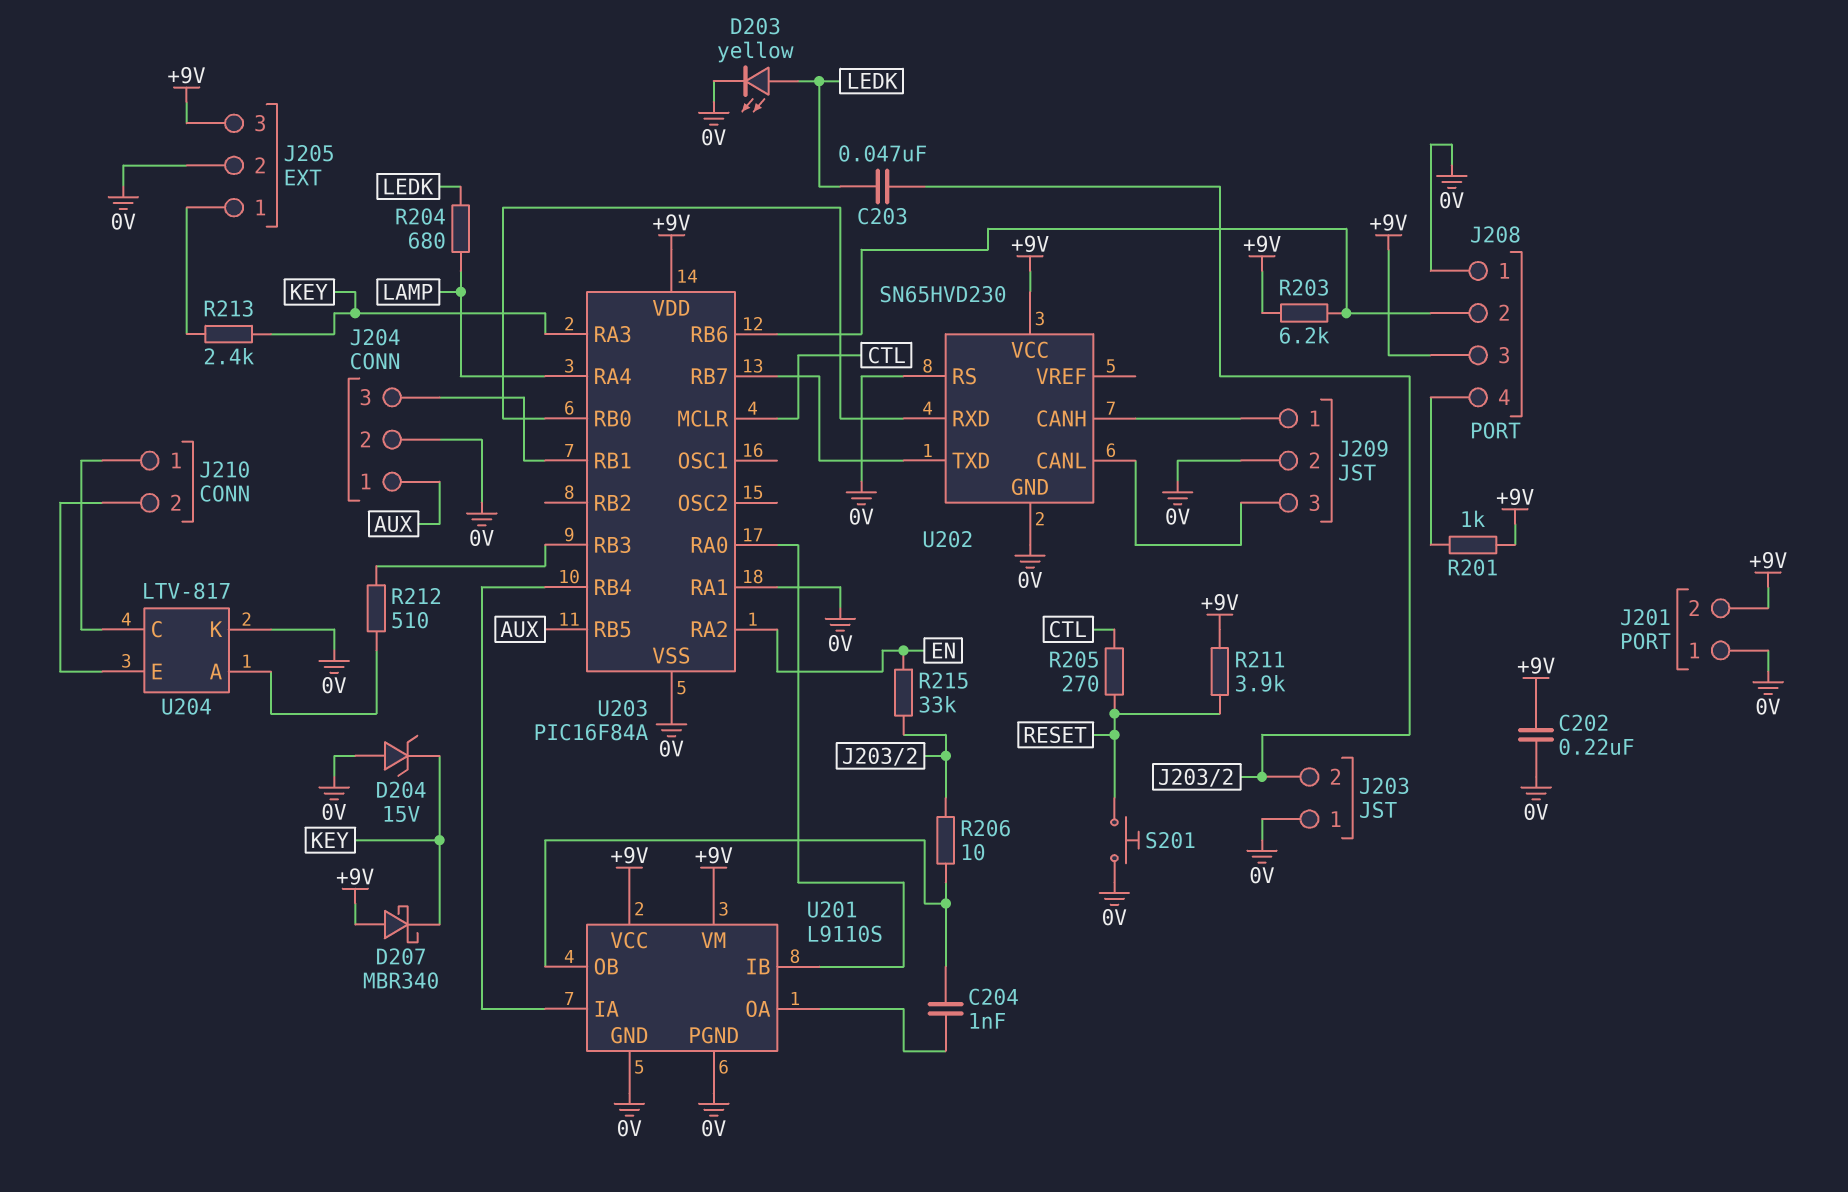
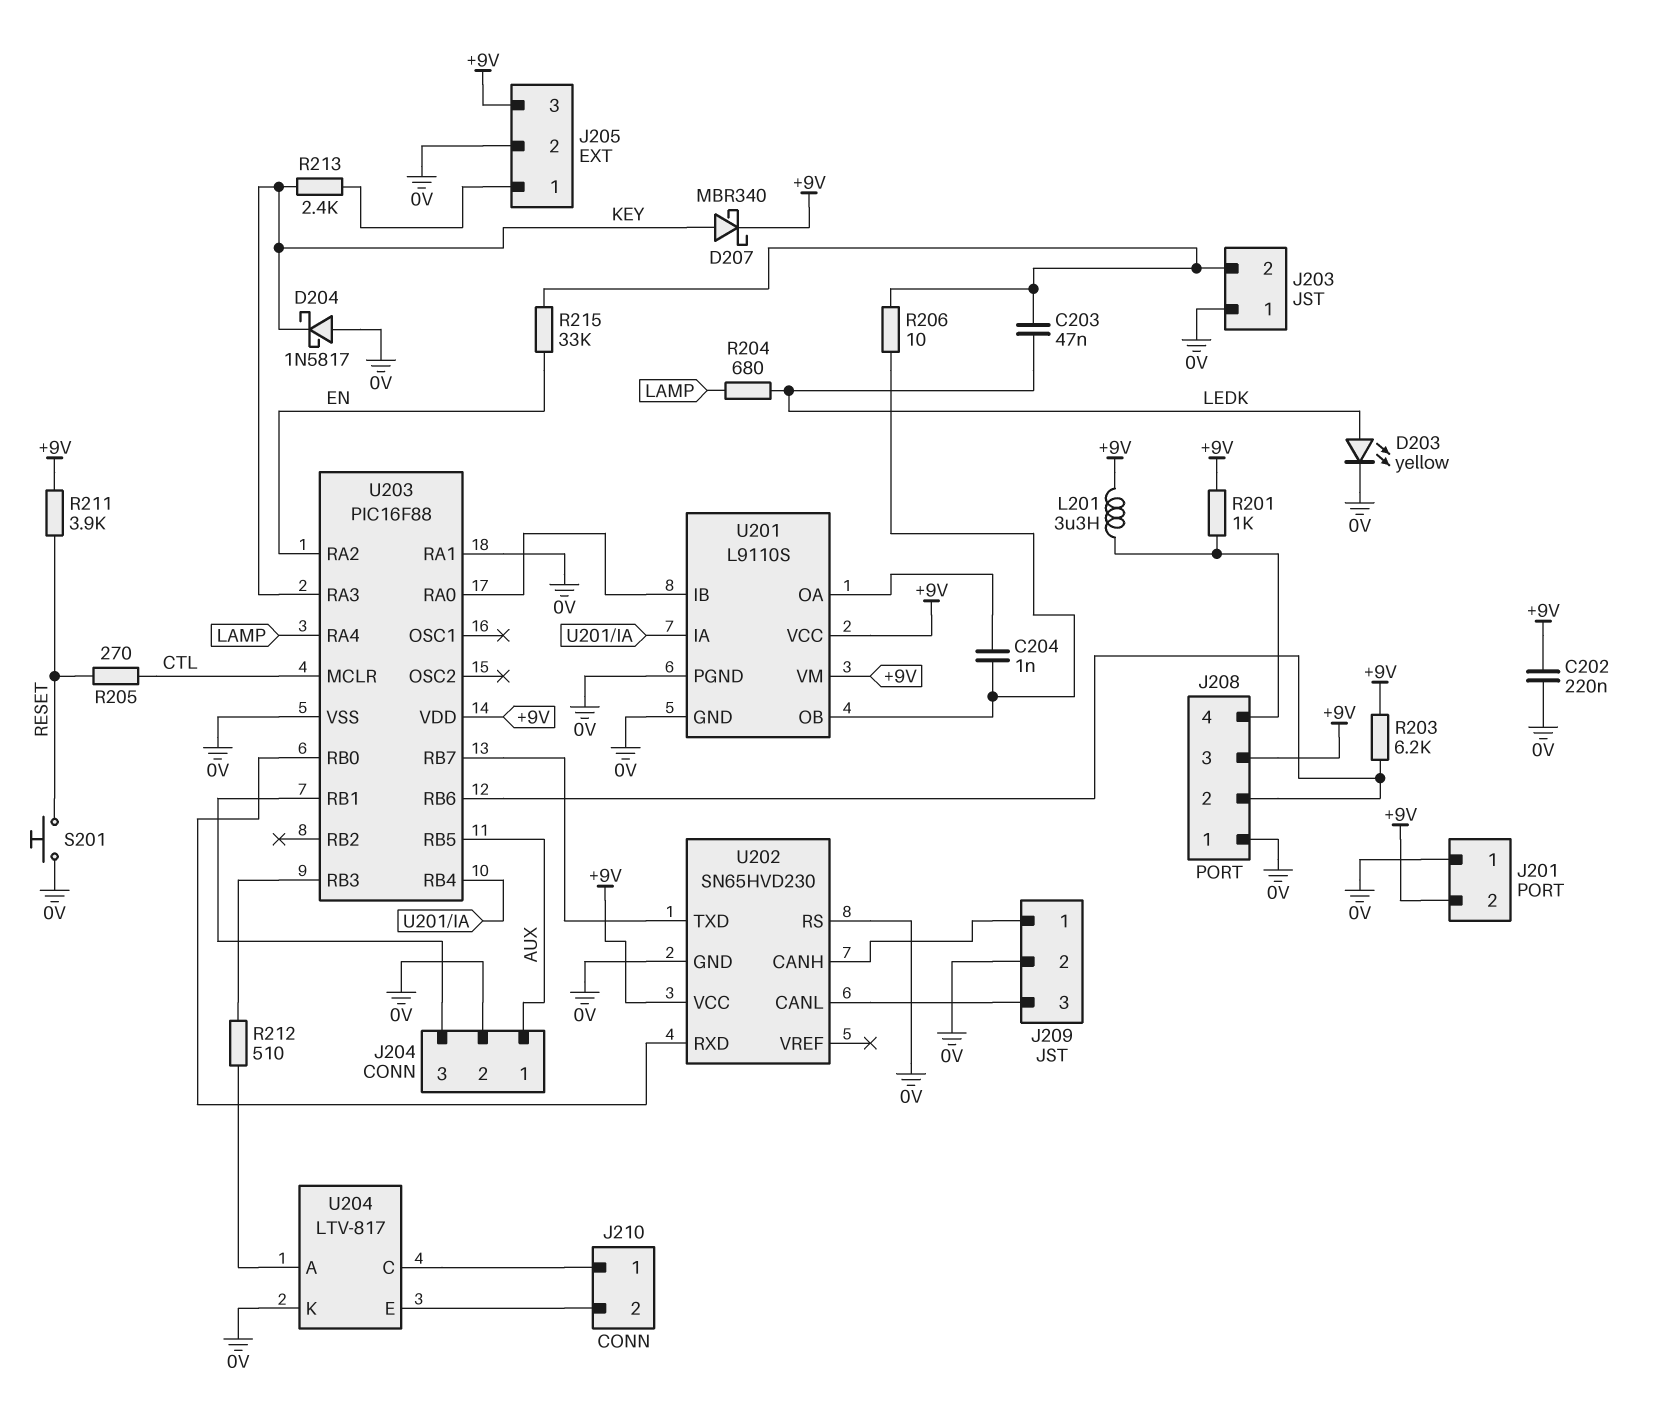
D204: zener 15V (A 0V, K KEY) -> schottky 1N5817 (A 0V, K KEY)
D207: schottky MBR340 (A +9V, K KEY) -> schottky MBR340 (A KEY, K +9V)
L201: none -> 3.3uH (+9V, J208/4)
U203: PIC16F84A -> PIC16F88

